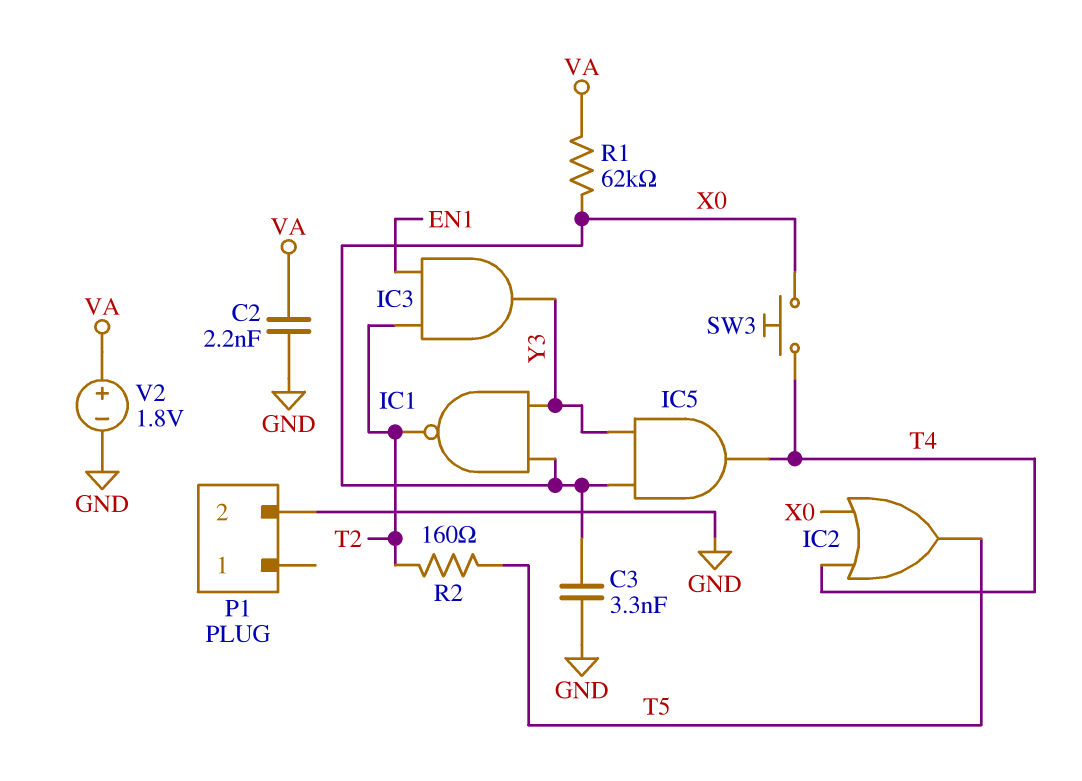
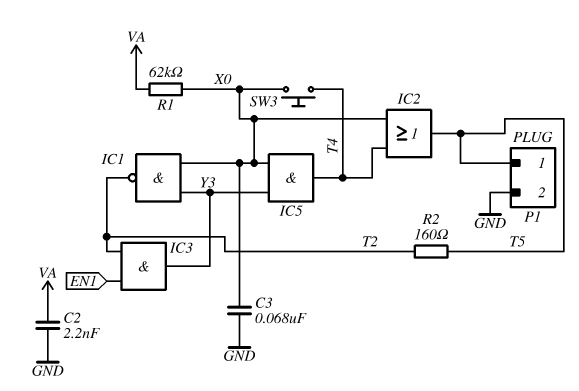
C3: 3.3nF (GND, X0) -> 68nF (GND, X0)
P1 pin 1: none -> T5
V2: 1.8V (plus VA, minus GND) -> none

